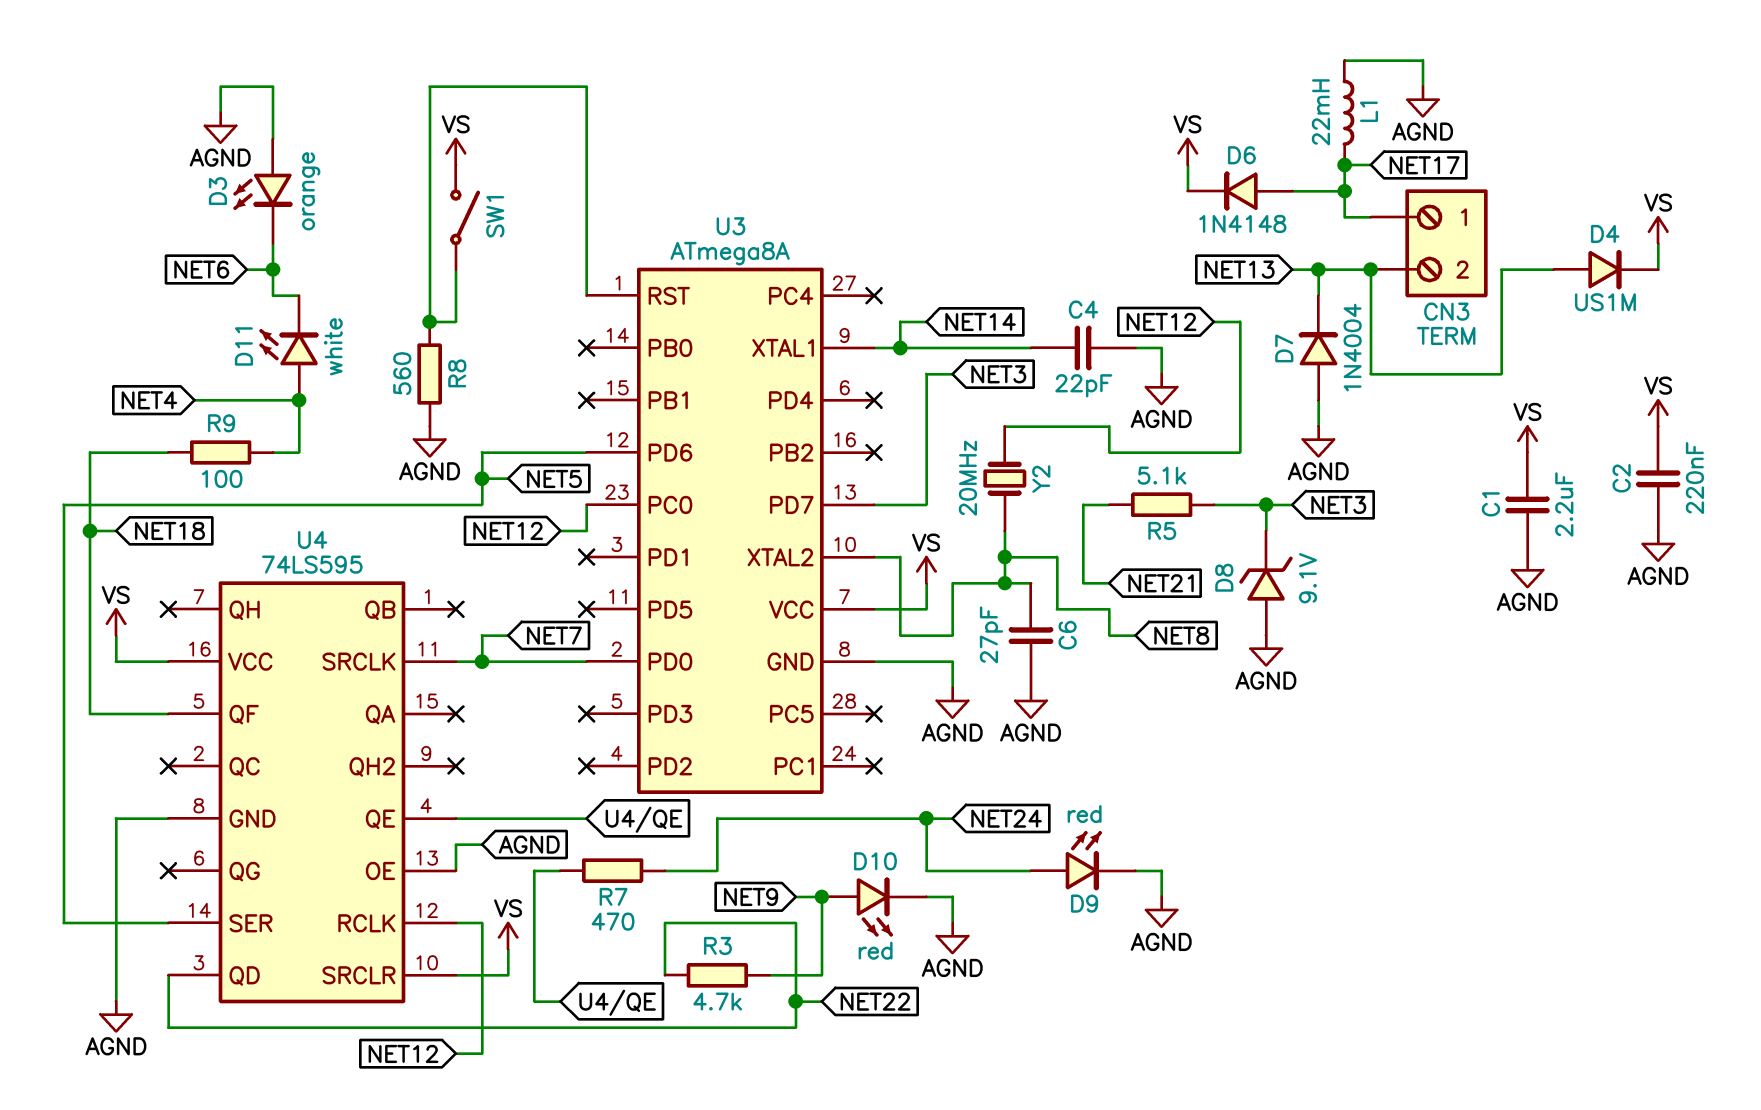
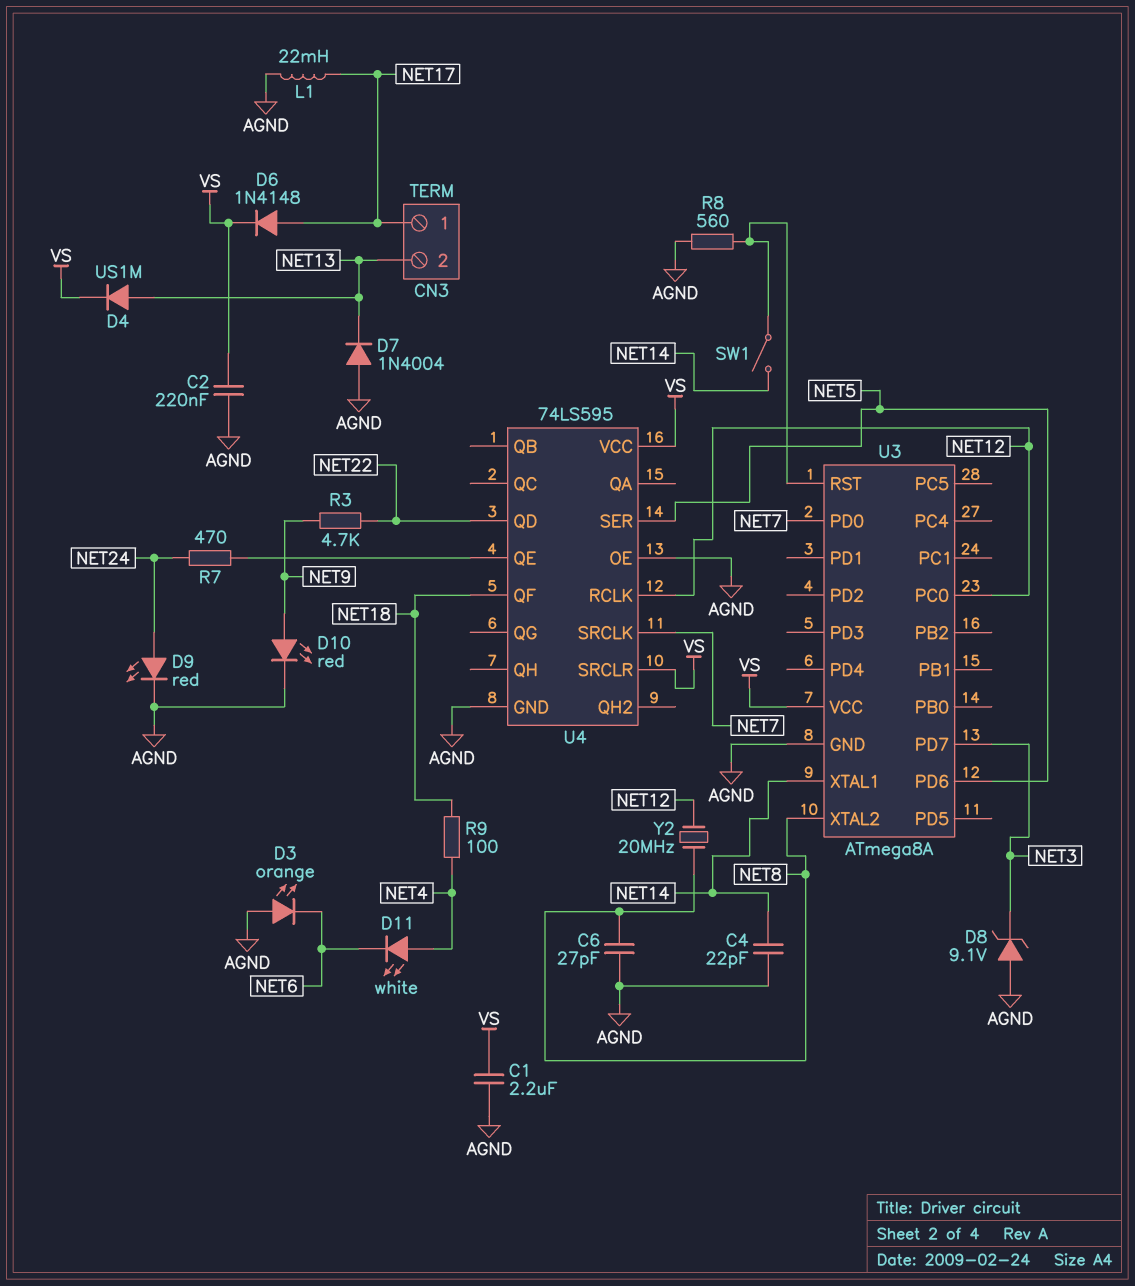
R5: 5.1k (NET3, NET21) -> none
SW1: switch (U3/RST, VS) -> switch (NET14, U3/RST)

